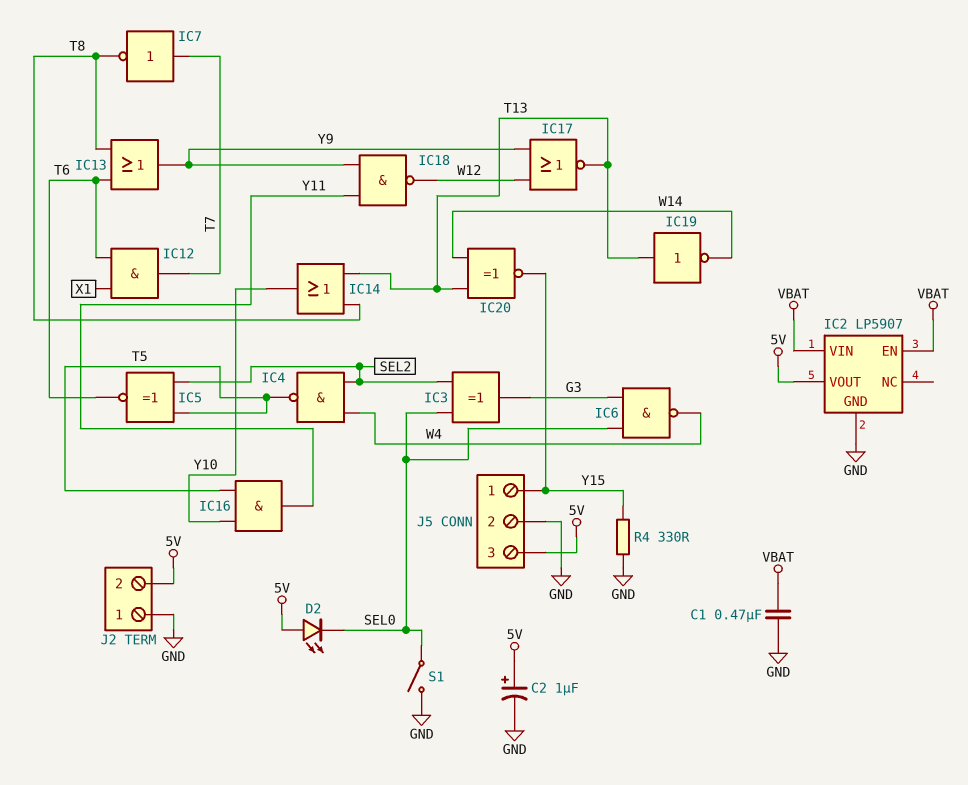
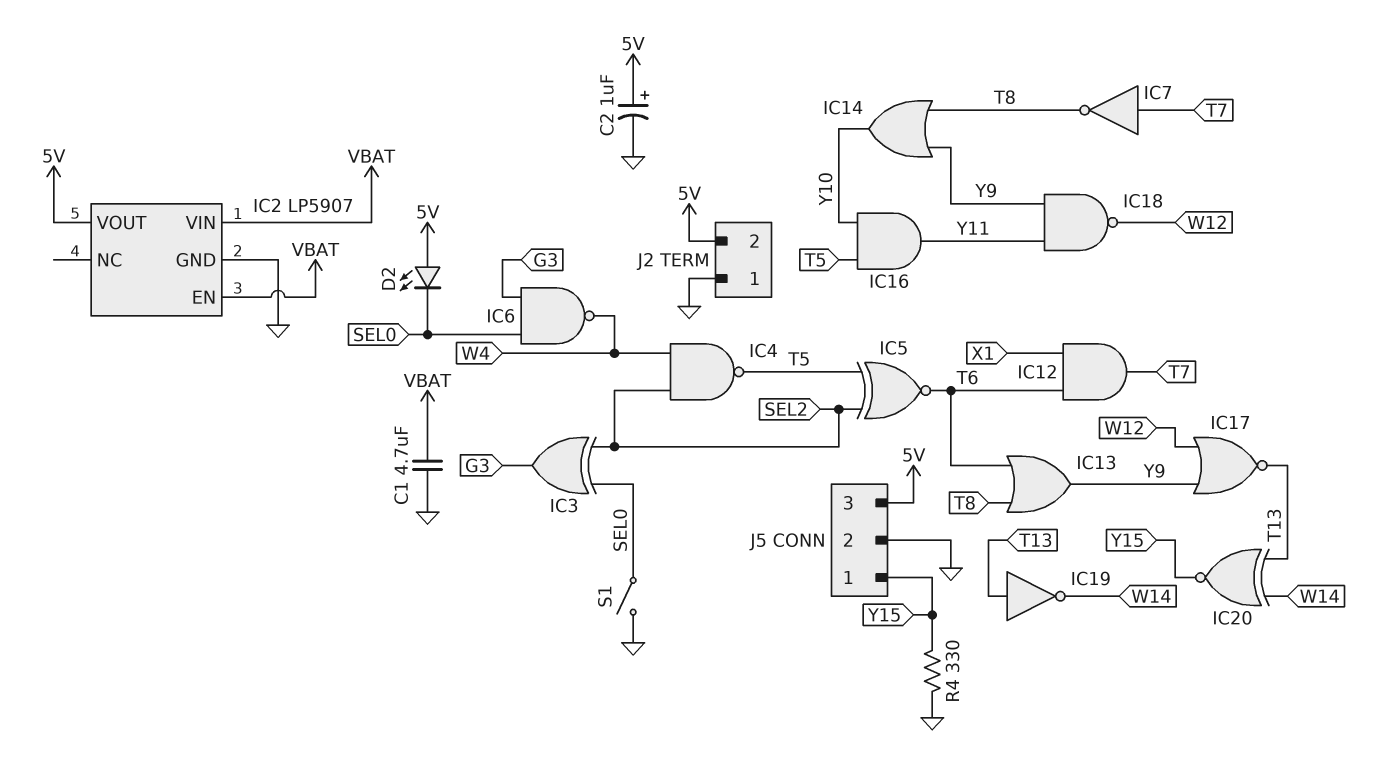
C1: 470nF (GND, VBAT) -> 4.7uF (GND, VBAT)
IC14: OR (in T8, in T13, out Y10) -> OR (in T8, in Y9, out Y10)

